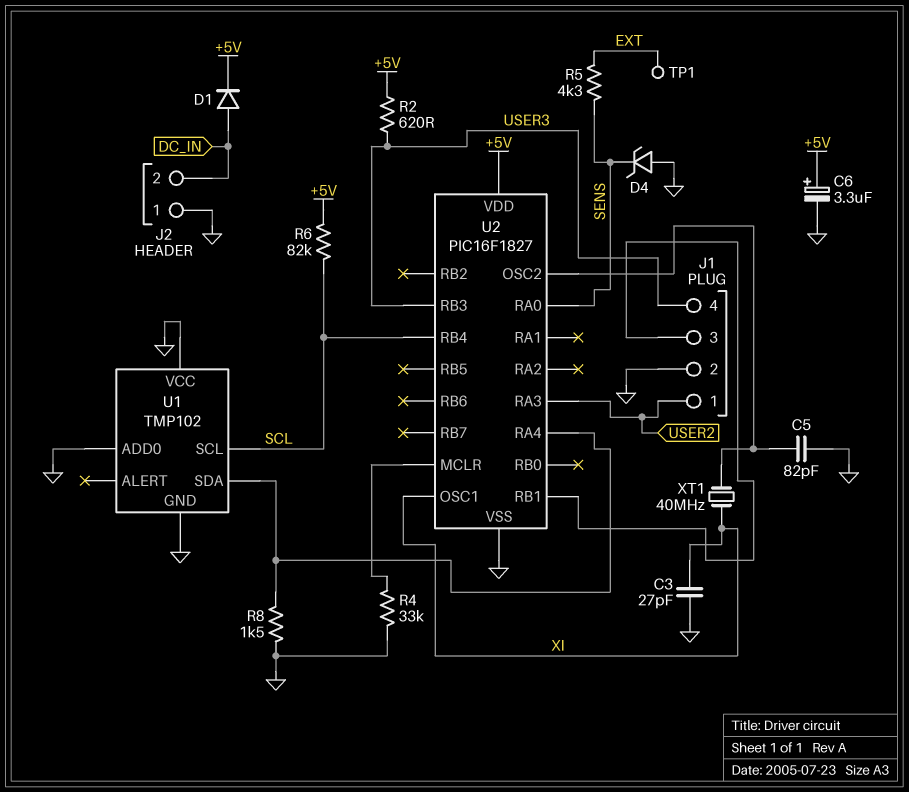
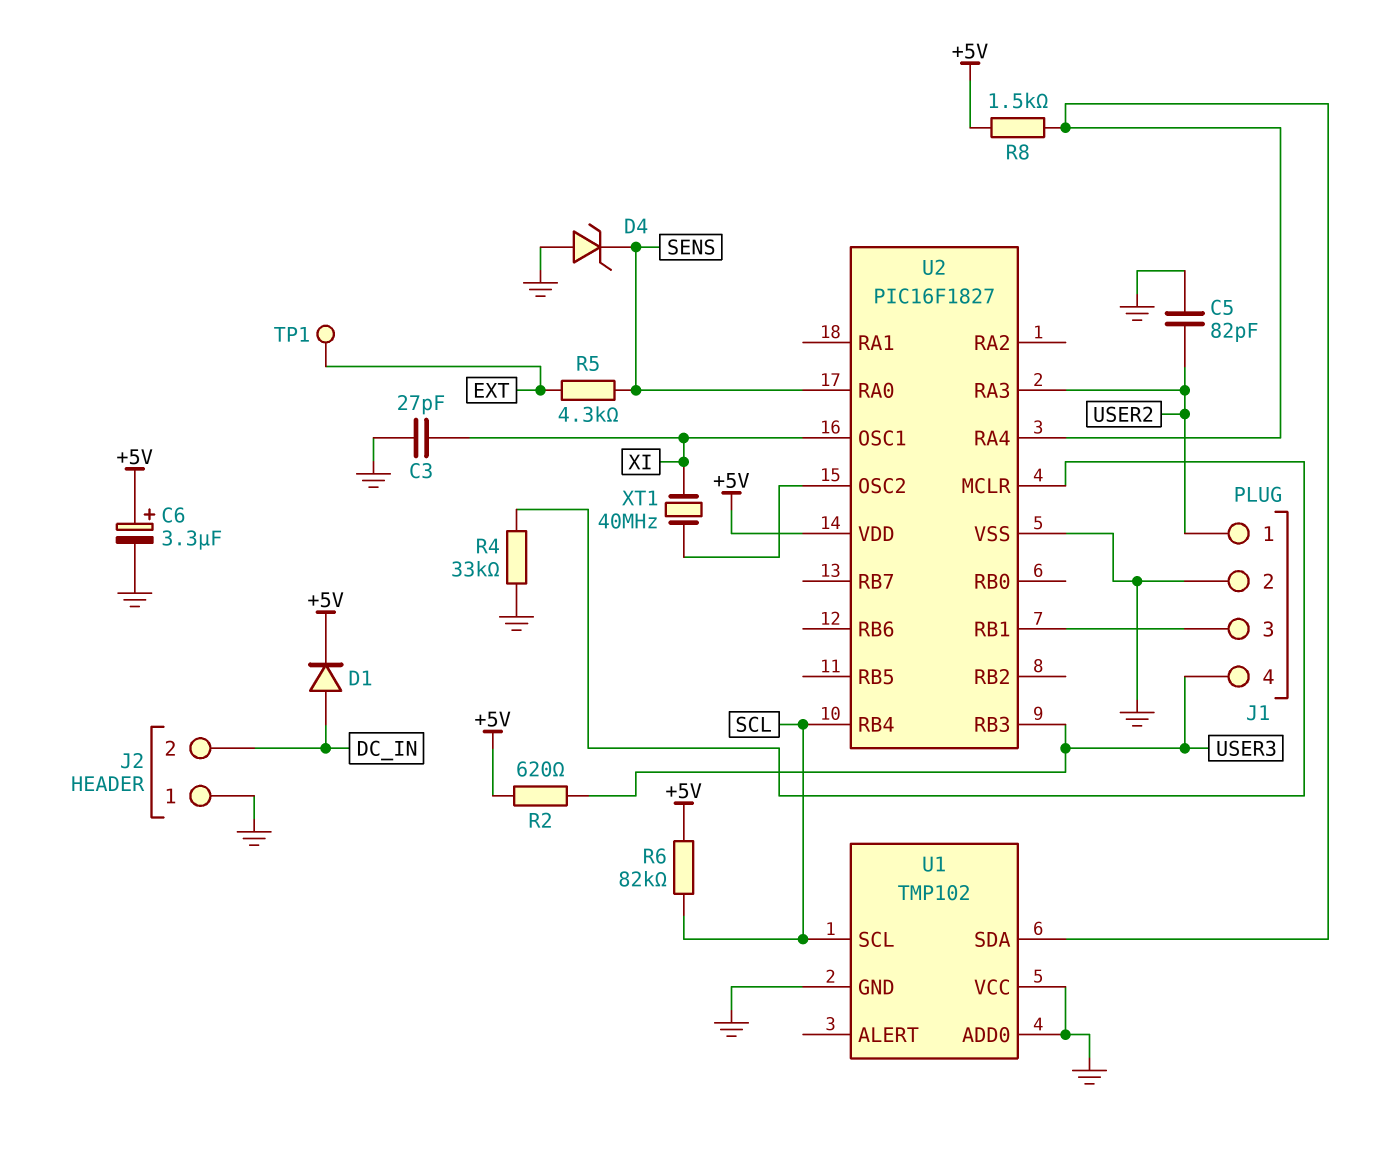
C5: 82pF (GND, U2/OSC2) -> 82pF (GND, USER2)
R8: 1.5k (GND, U1/SDA) -> 1.5k (+5V, U1/SDA)

